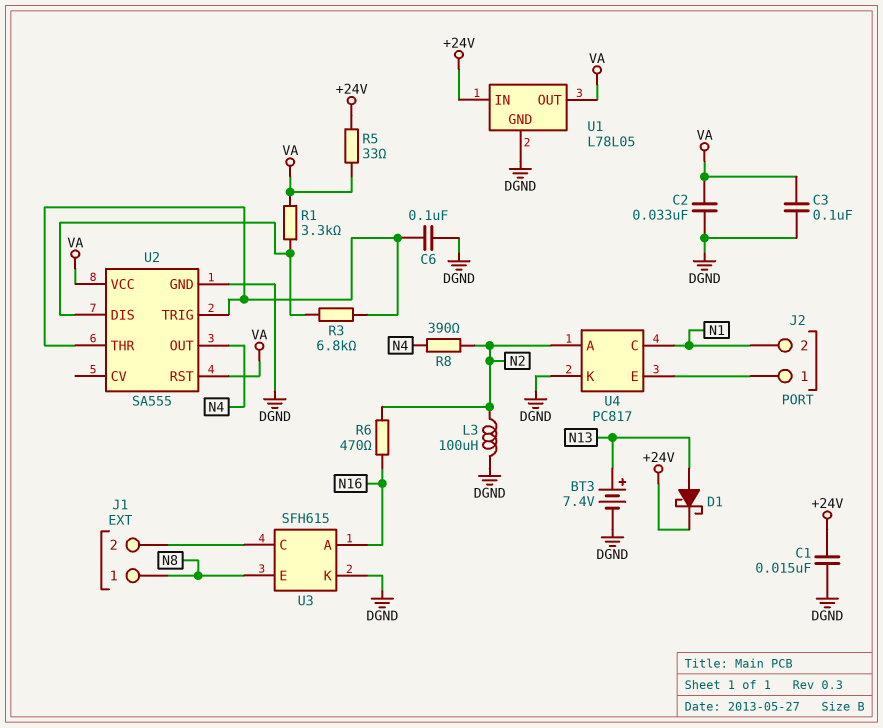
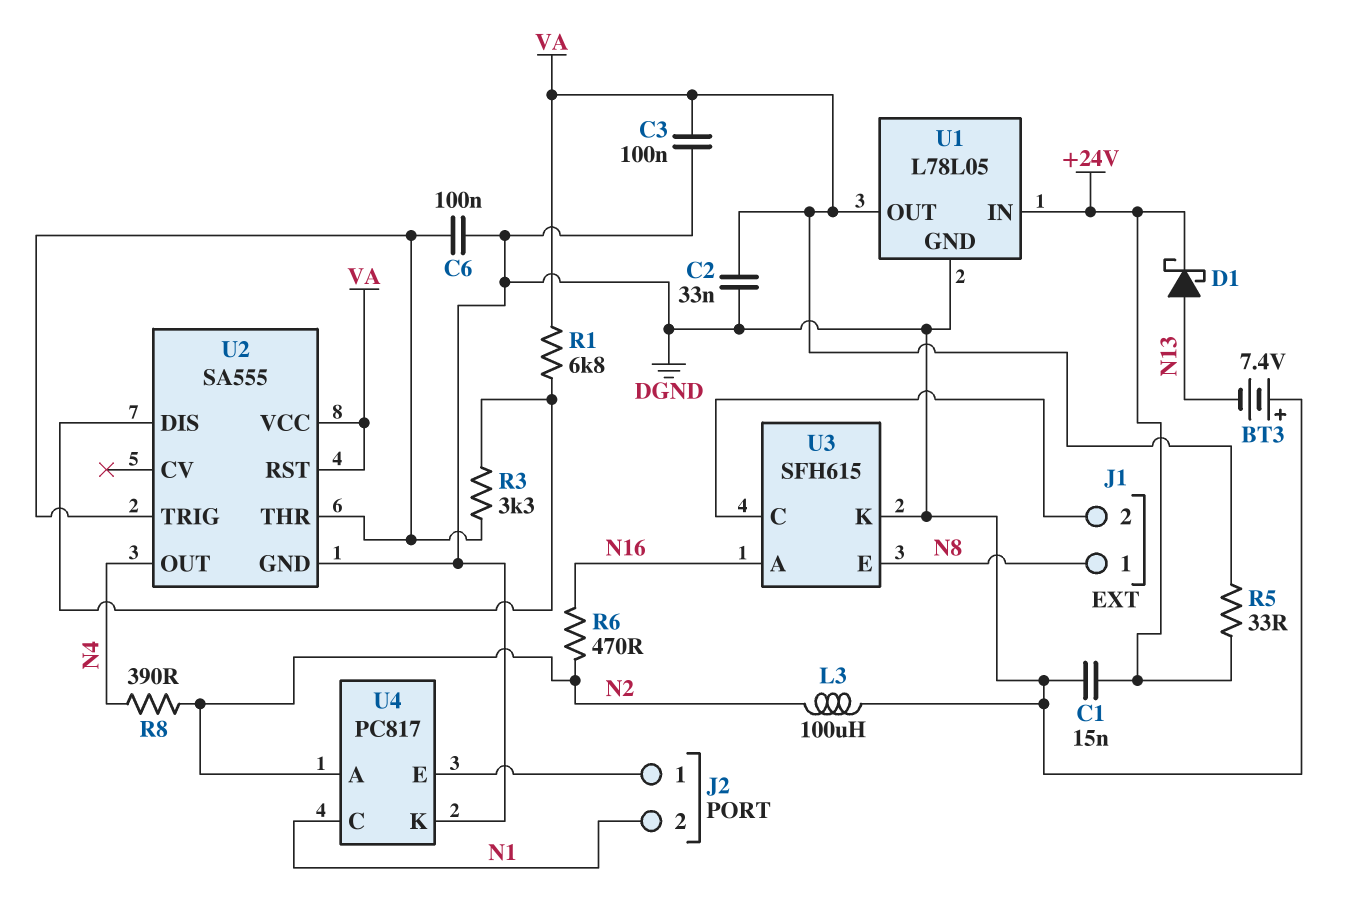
BT3: 7.4V (plus N13, minus DGND) -> 7.4V (plus DGND, minus N13)
R1: 3.3k (U2/DIS, VA) -> 6.8k (U2/DIS, VA)
R3: 6.8k (U2/DIS, U2/THR) -> 3.3k (U2/DIS, U2/THR)

